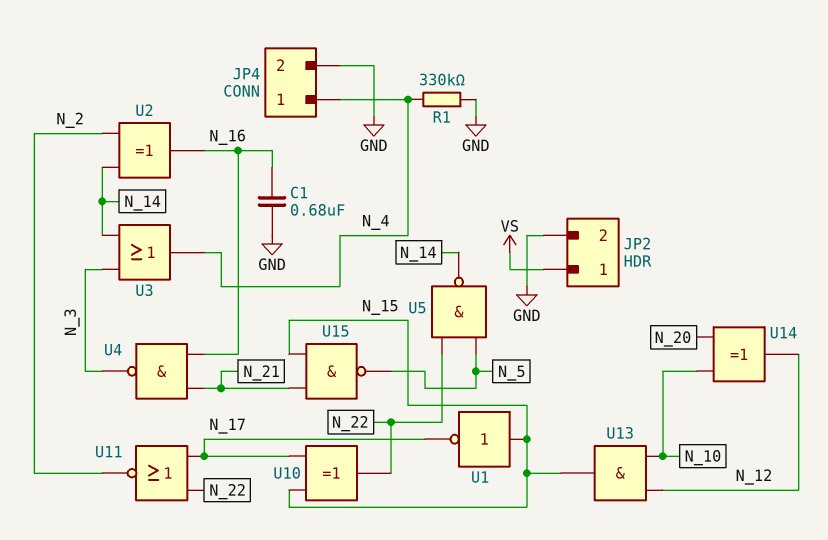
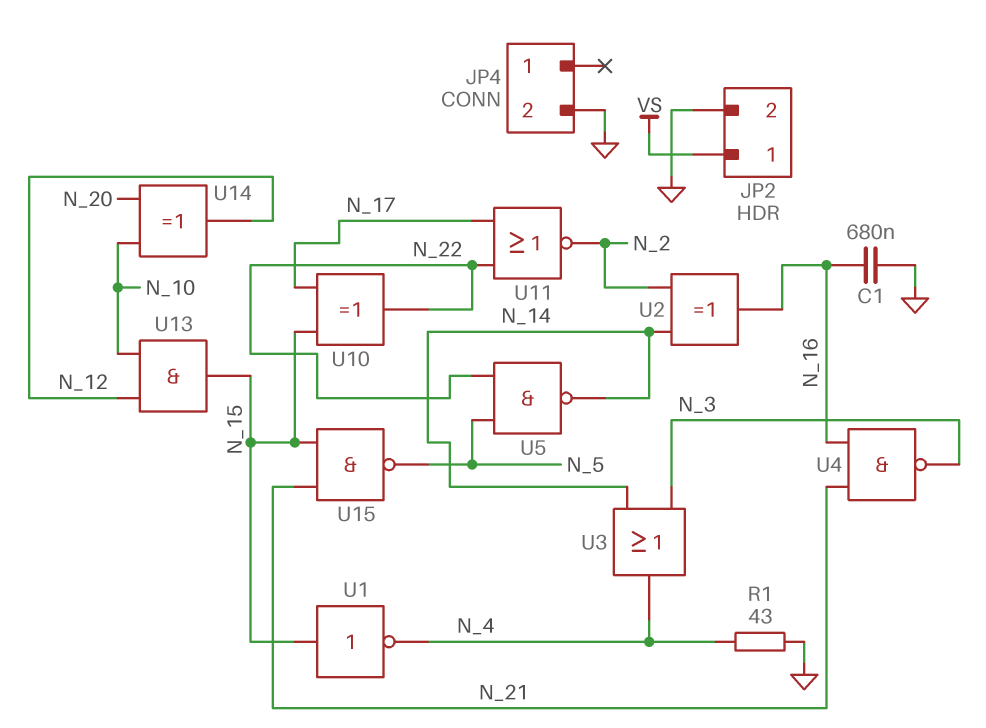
JP4 pin 1: N_4 -> none
R1: 330k (GND, N_4) -> 43 (GND, N_4)
U1: NOT (in N_15, out N_17) -> NOT (in N_15, out N_4)

